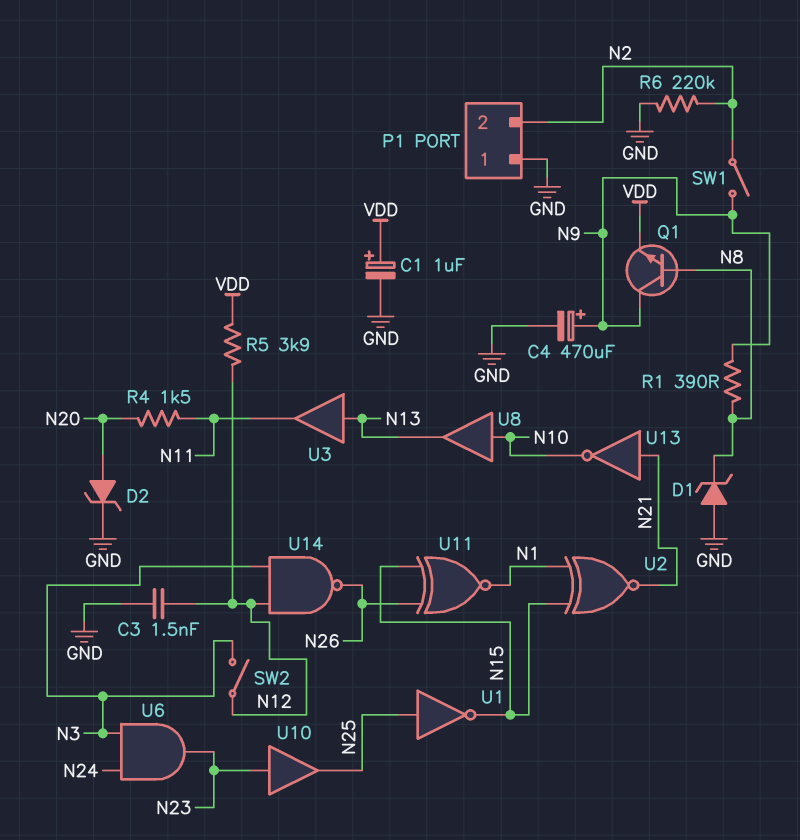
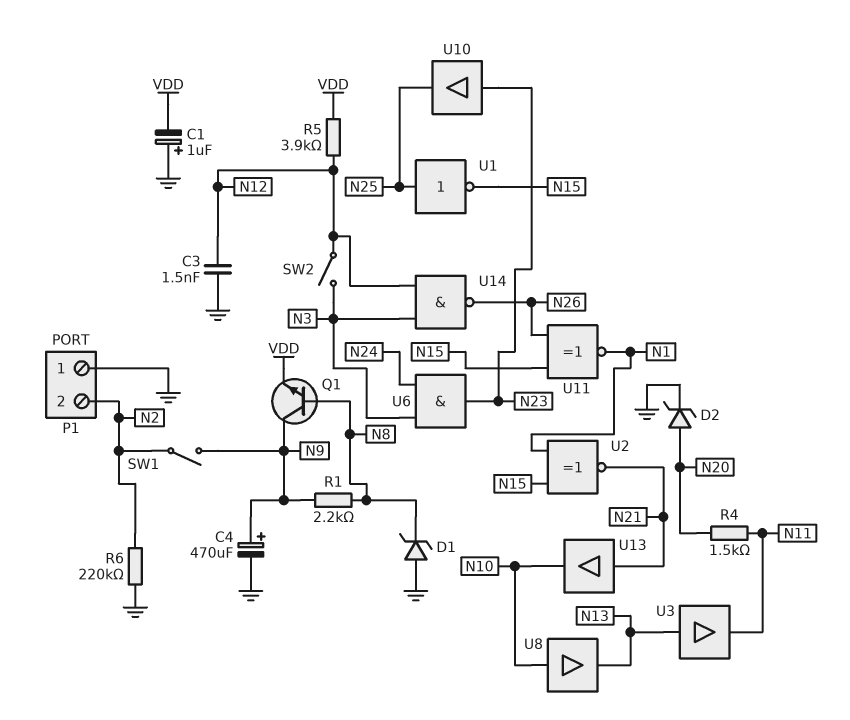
C1: 1uF (plus VDD, minus GND) -> 1uF (plus GND, minus VDD)
R1: 390 (N8, N9) -> 2.2k (N8, N9)
U13: NOT (in N21, out N10) -> buffer (in N21, out N10)

